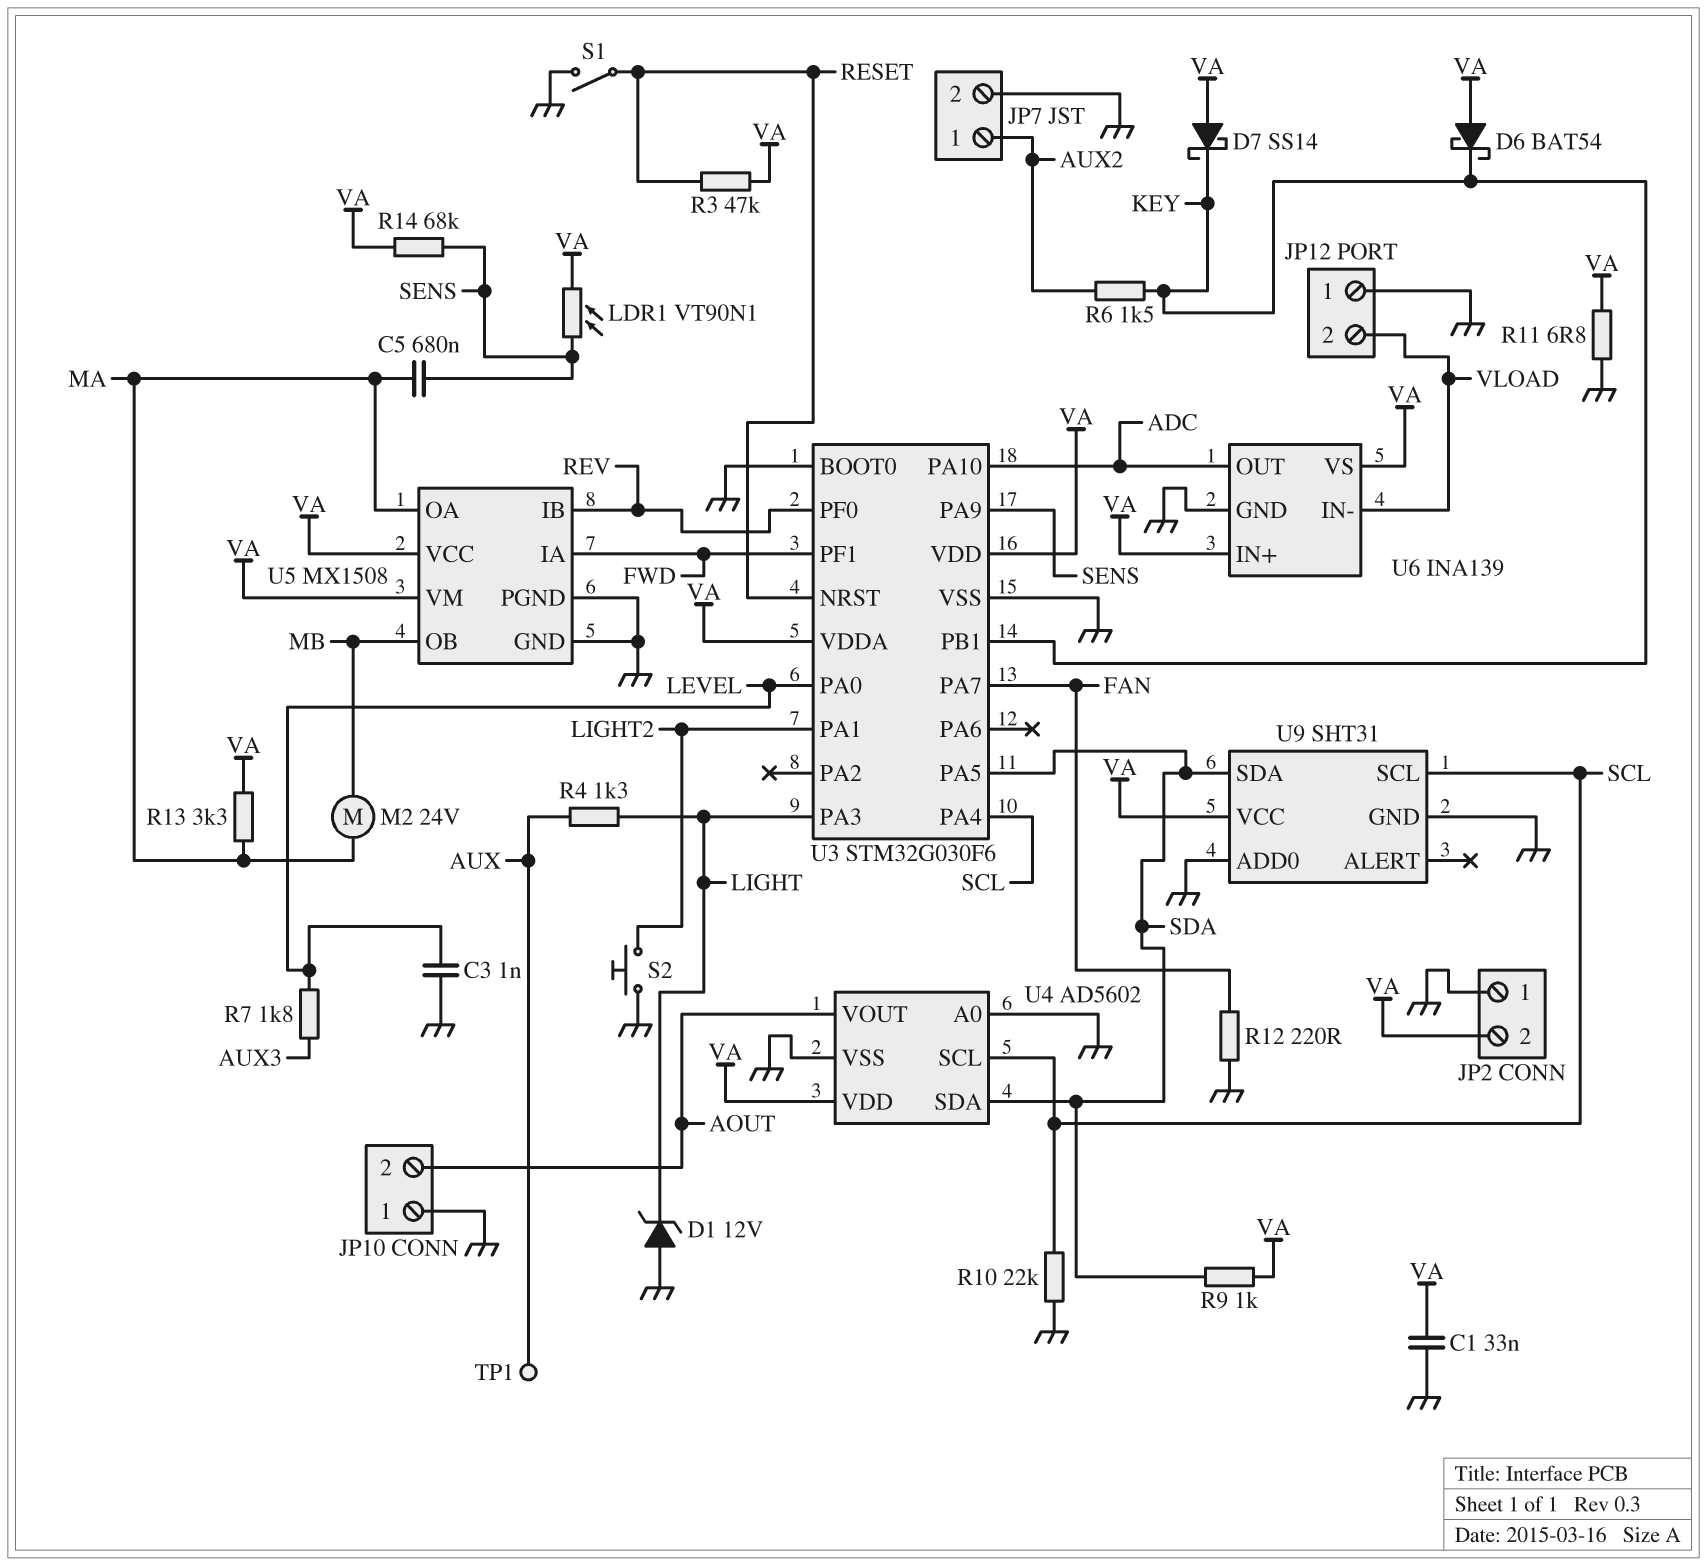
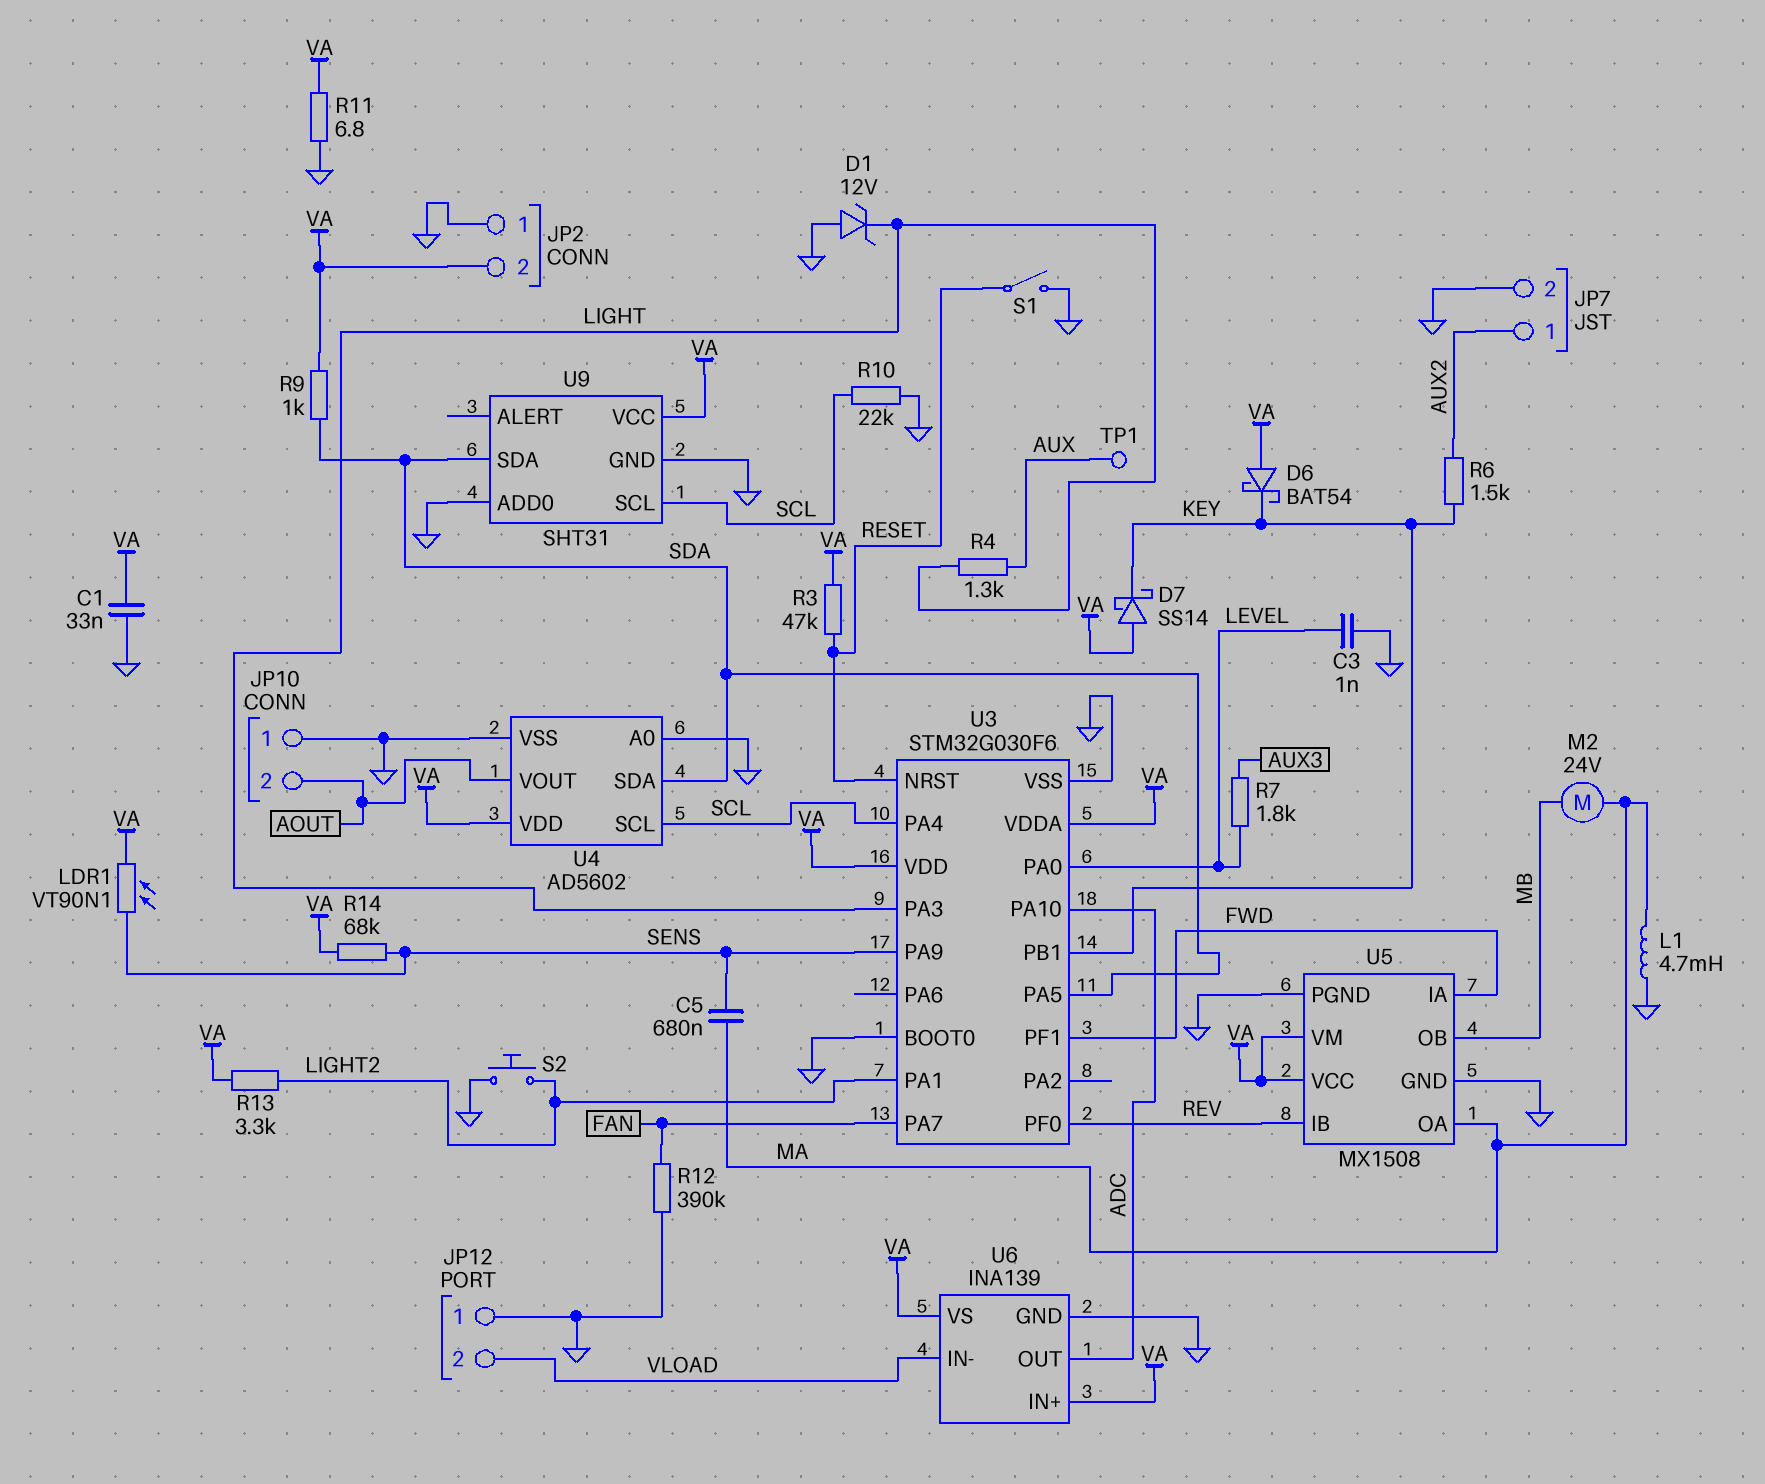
L1: none -> 4.7mH (GND, MA)
R12: 220 (FAN, GND) -> 390k (FAN, GND)
R13: 3.3k (MA, VA) -> 3.3k (LIGHT2, VA)

